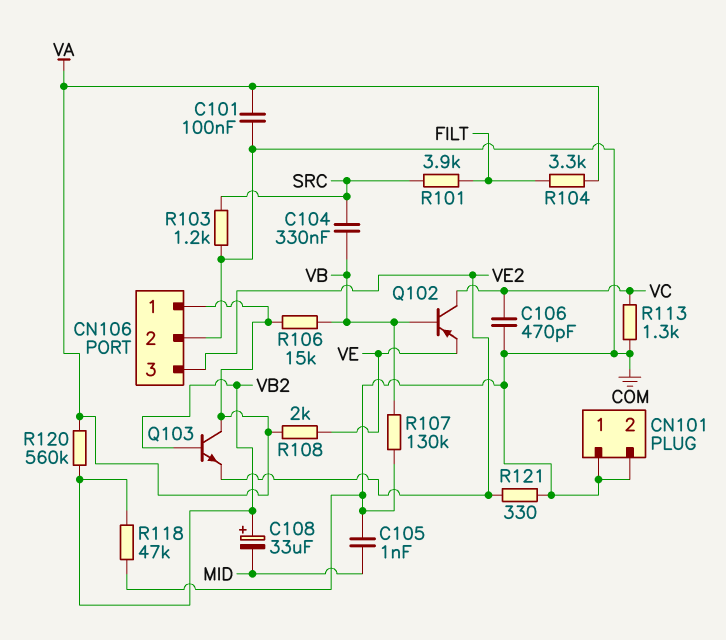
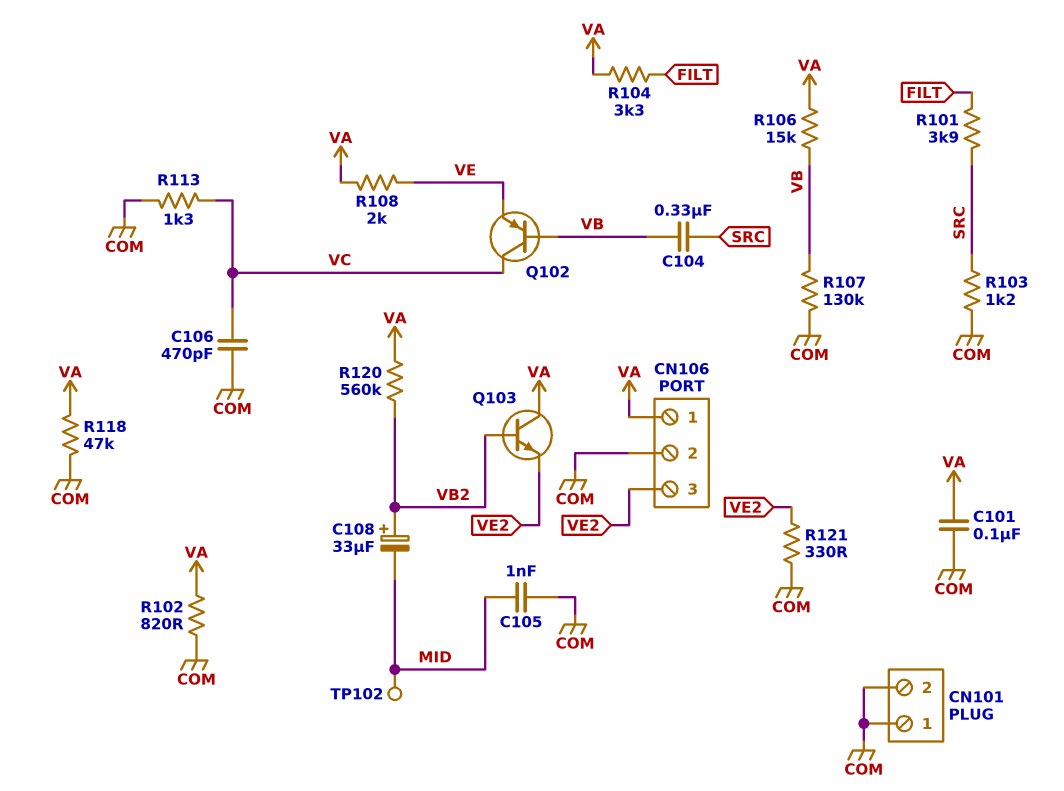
R102: none -> 820 (COM, VA)
R118: 47k (COM, VB2) -> 47k (COM, VA)
TP102: none -> test point (MID)

